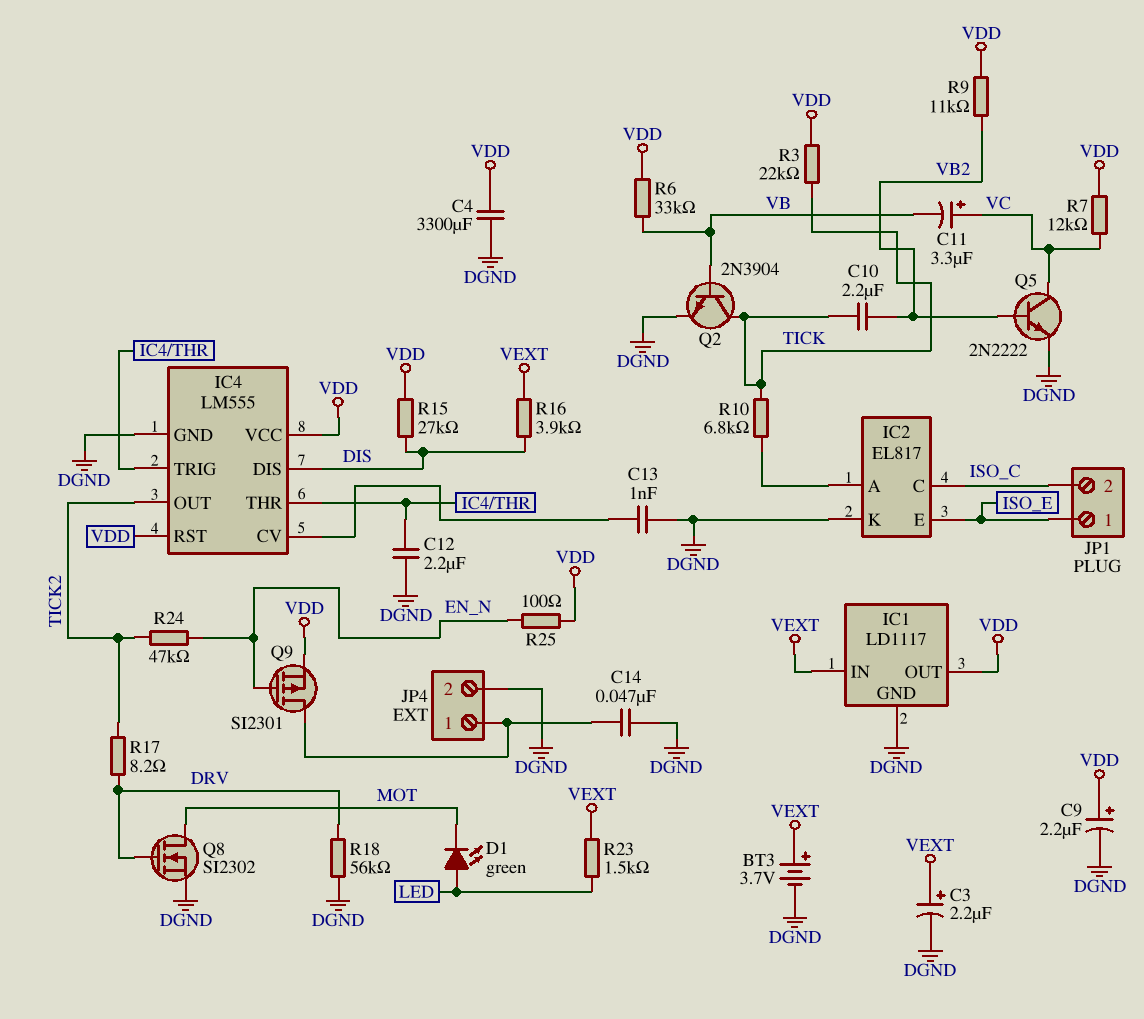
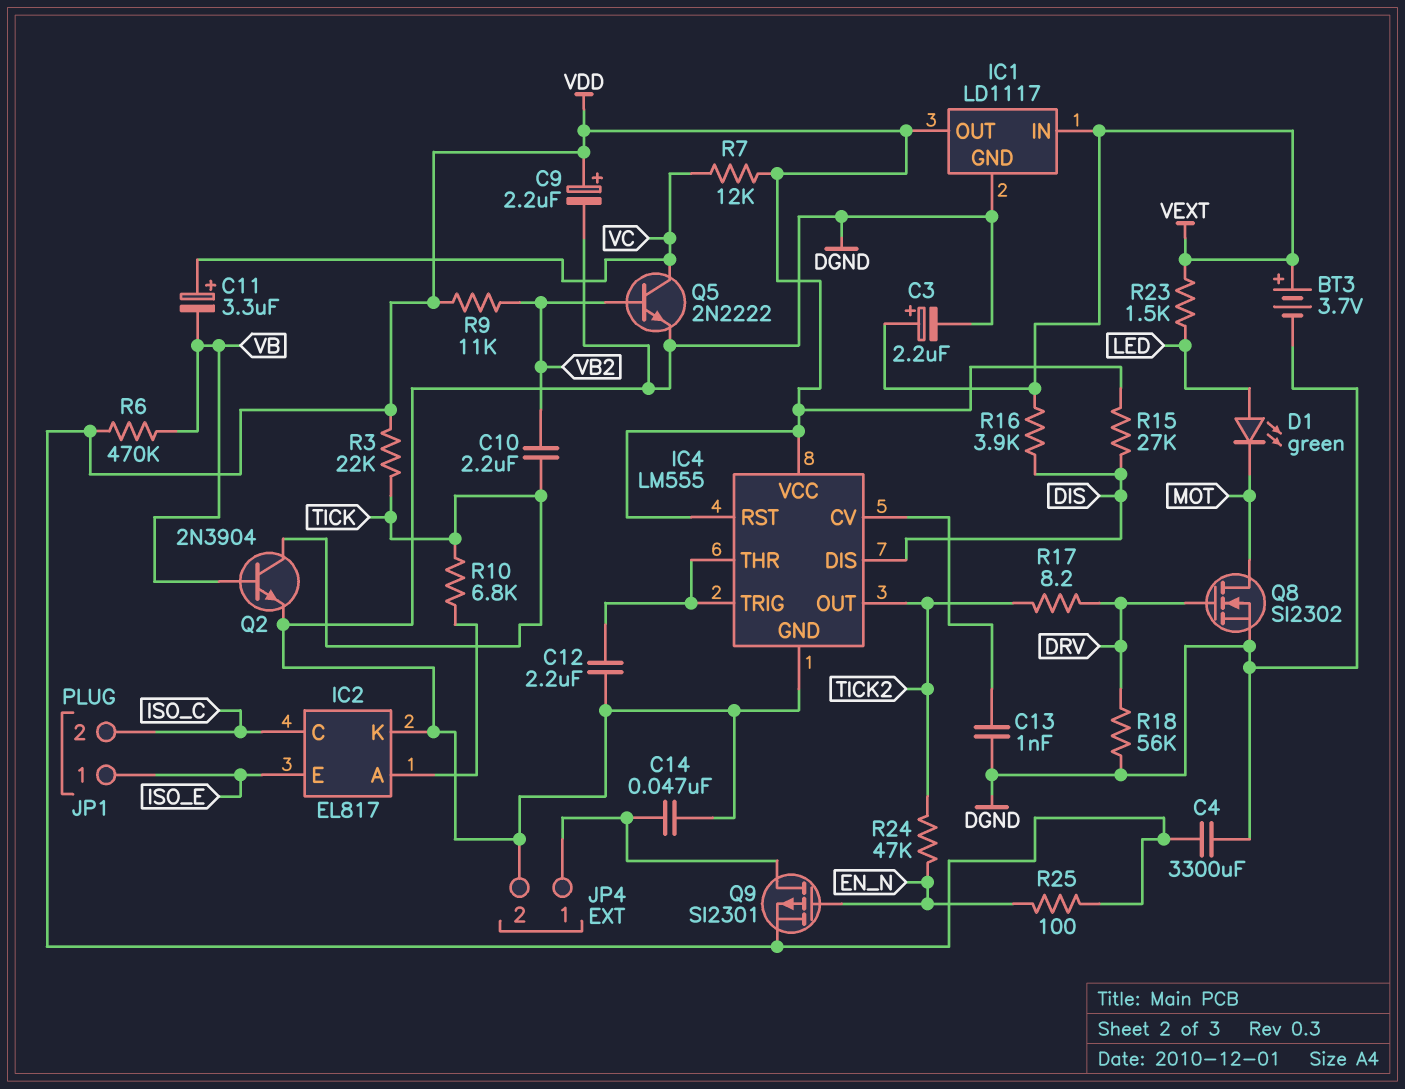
R6: 33k (VB, VDD) -> 470k (VB, VDD)

